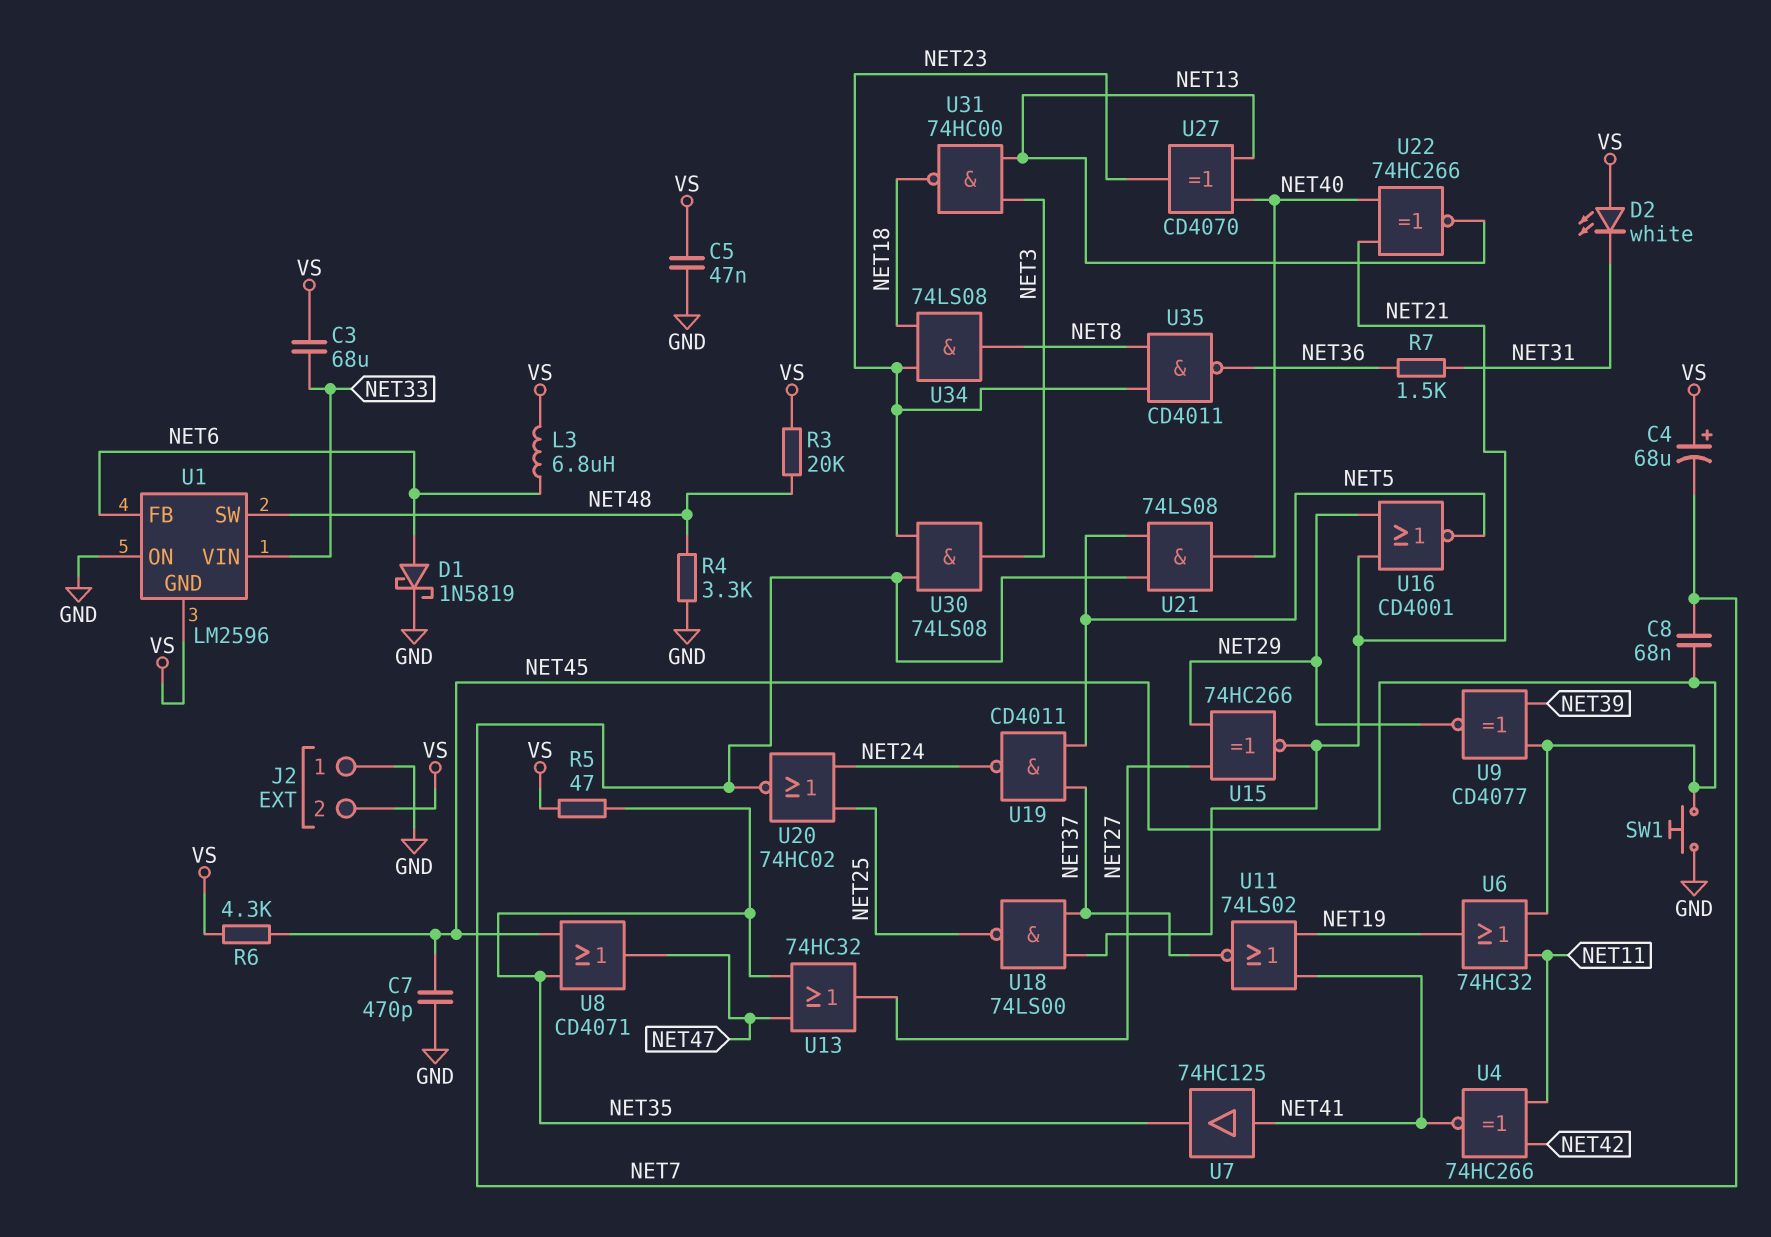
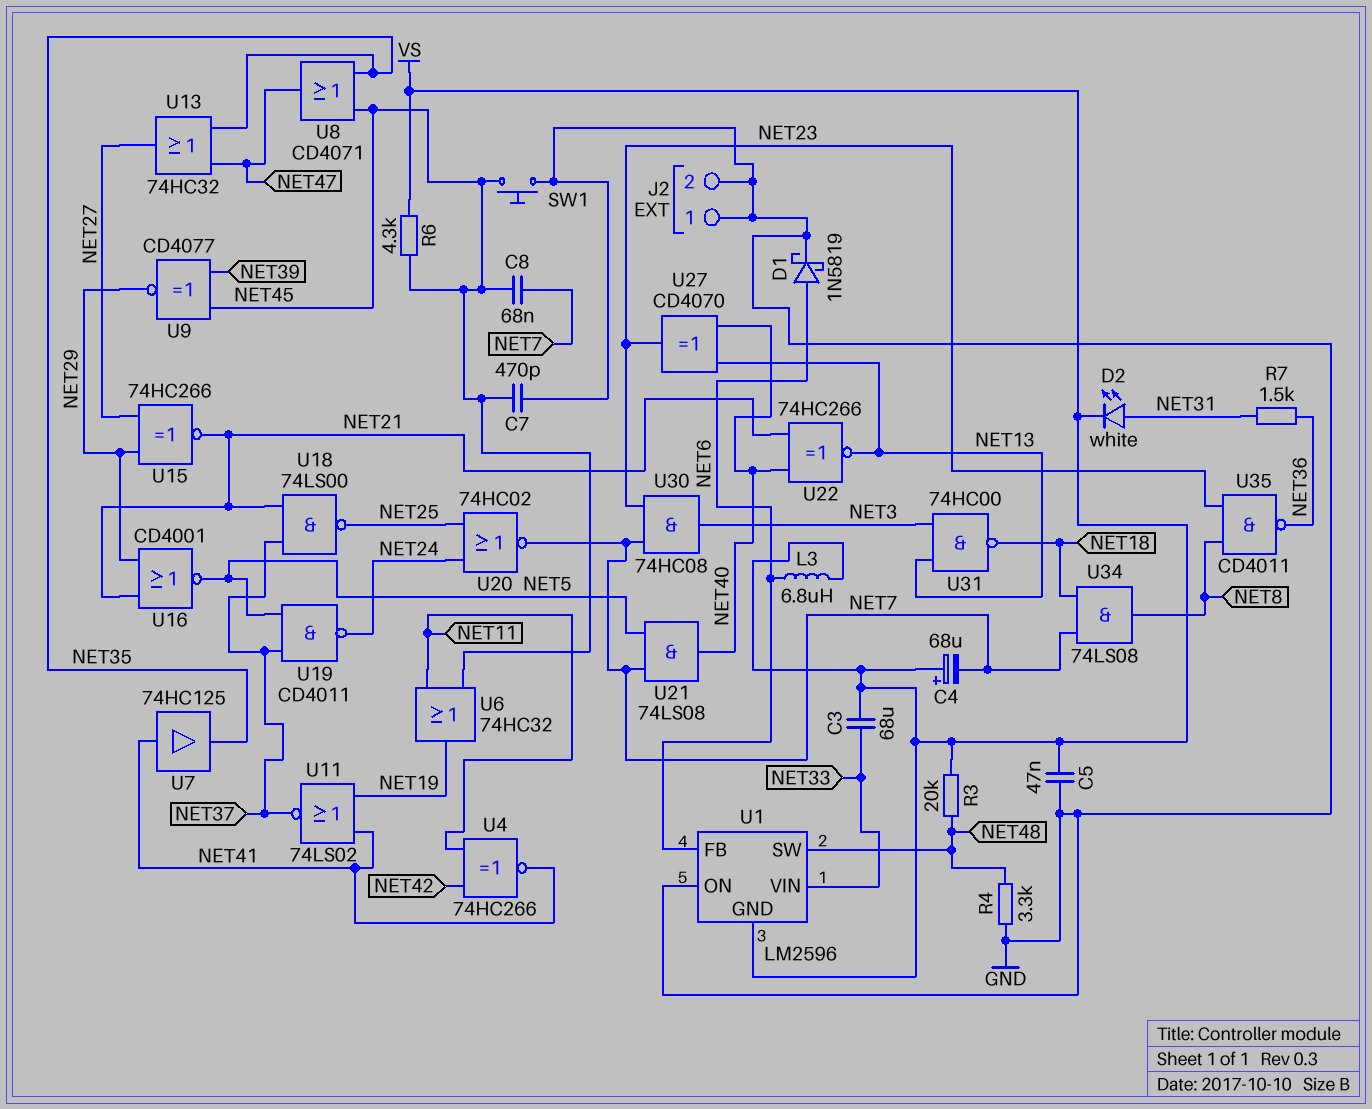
D2: LED white (A VS, K NET31) -> LED white (A NET31, K VS)
J2 pin 2: VS -> GND
R5: 47 (NET35, VS) -> none
U30: AND 74LS08 (in NET7, in NET23, out NET3) -> AND 74HC08 (in NET7, in NET23, out NET3)
U34: AND 74LS08 (in NET18, in NET23, out NET8) -> AND 74LS08 (in NET7, in NET18, out NET8)

